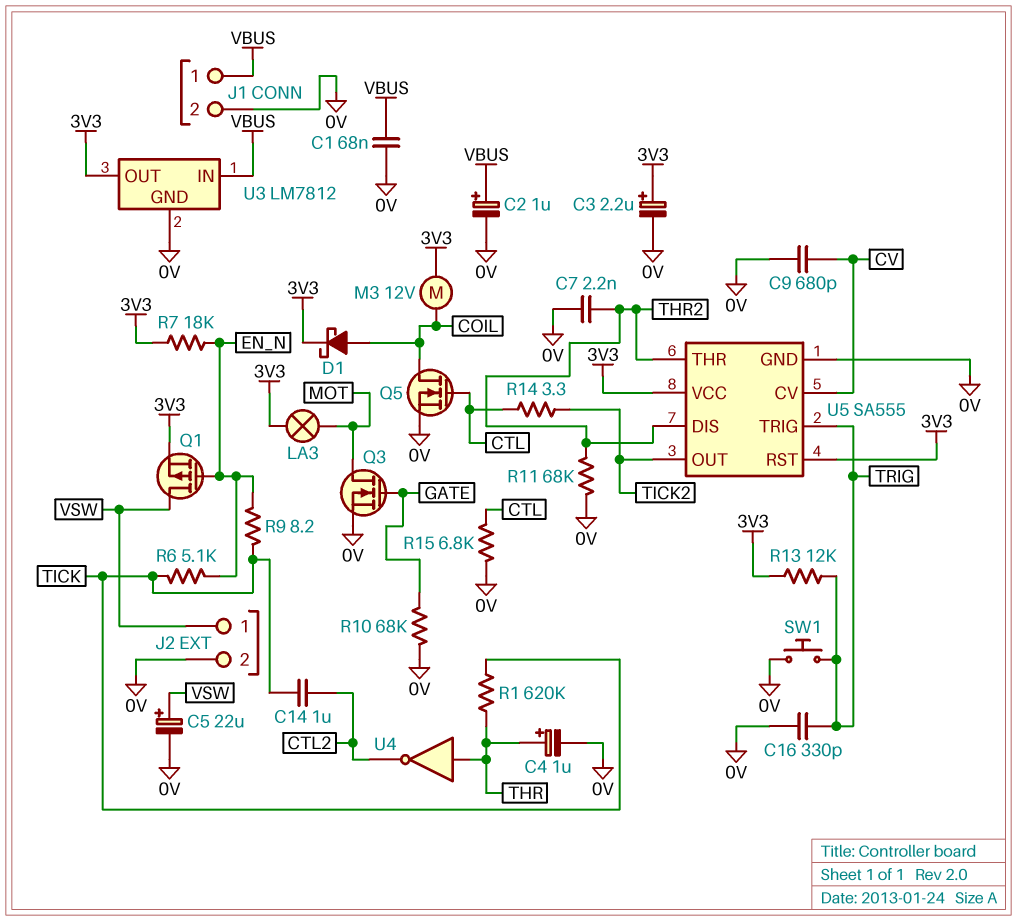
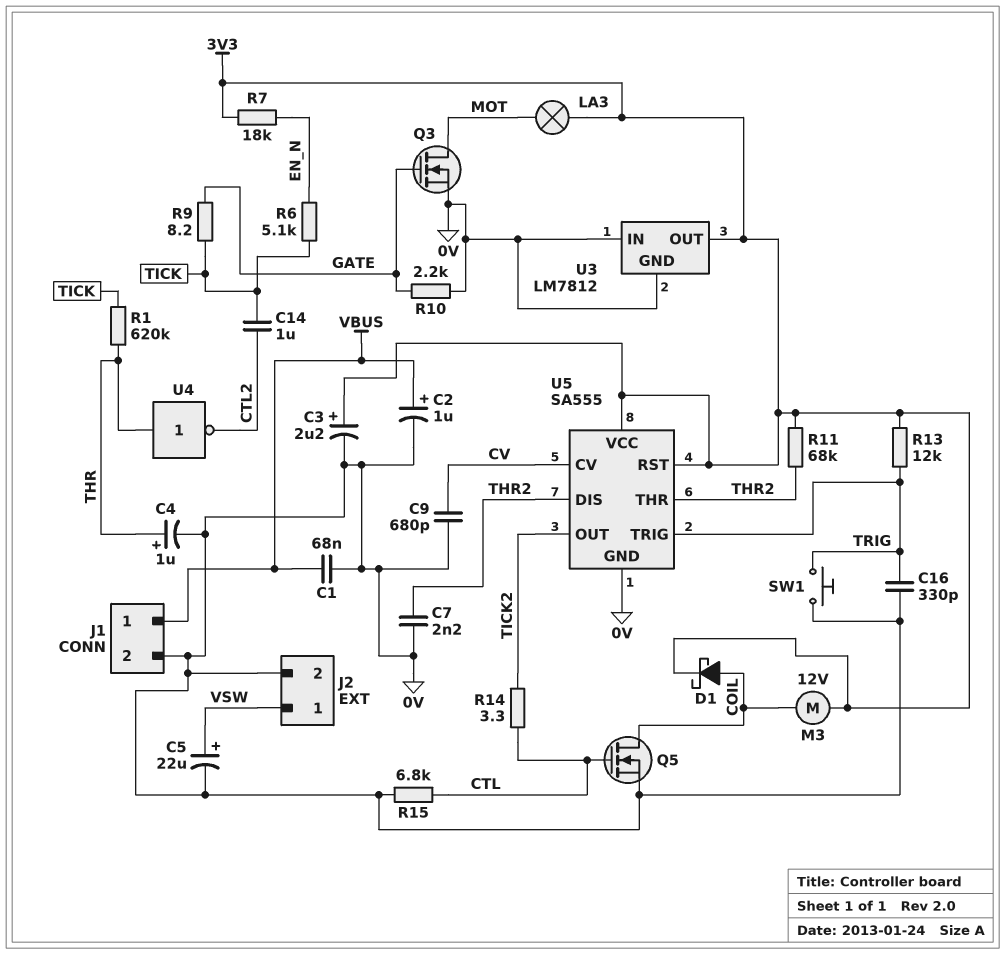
Q1: PMOS (G EN_N, D VSW, S 3V3) -> none
R9: 8.2 (EN_N, TICK) -> 8.2 (GATE, TICK)
R10: 68k (0V, GATE) -> 2.2k (0V, GATE)
R11: 68k (0V, THR2) -> 68k (3V3, THR2)
U3 pin IN: VBUS -> 0V

